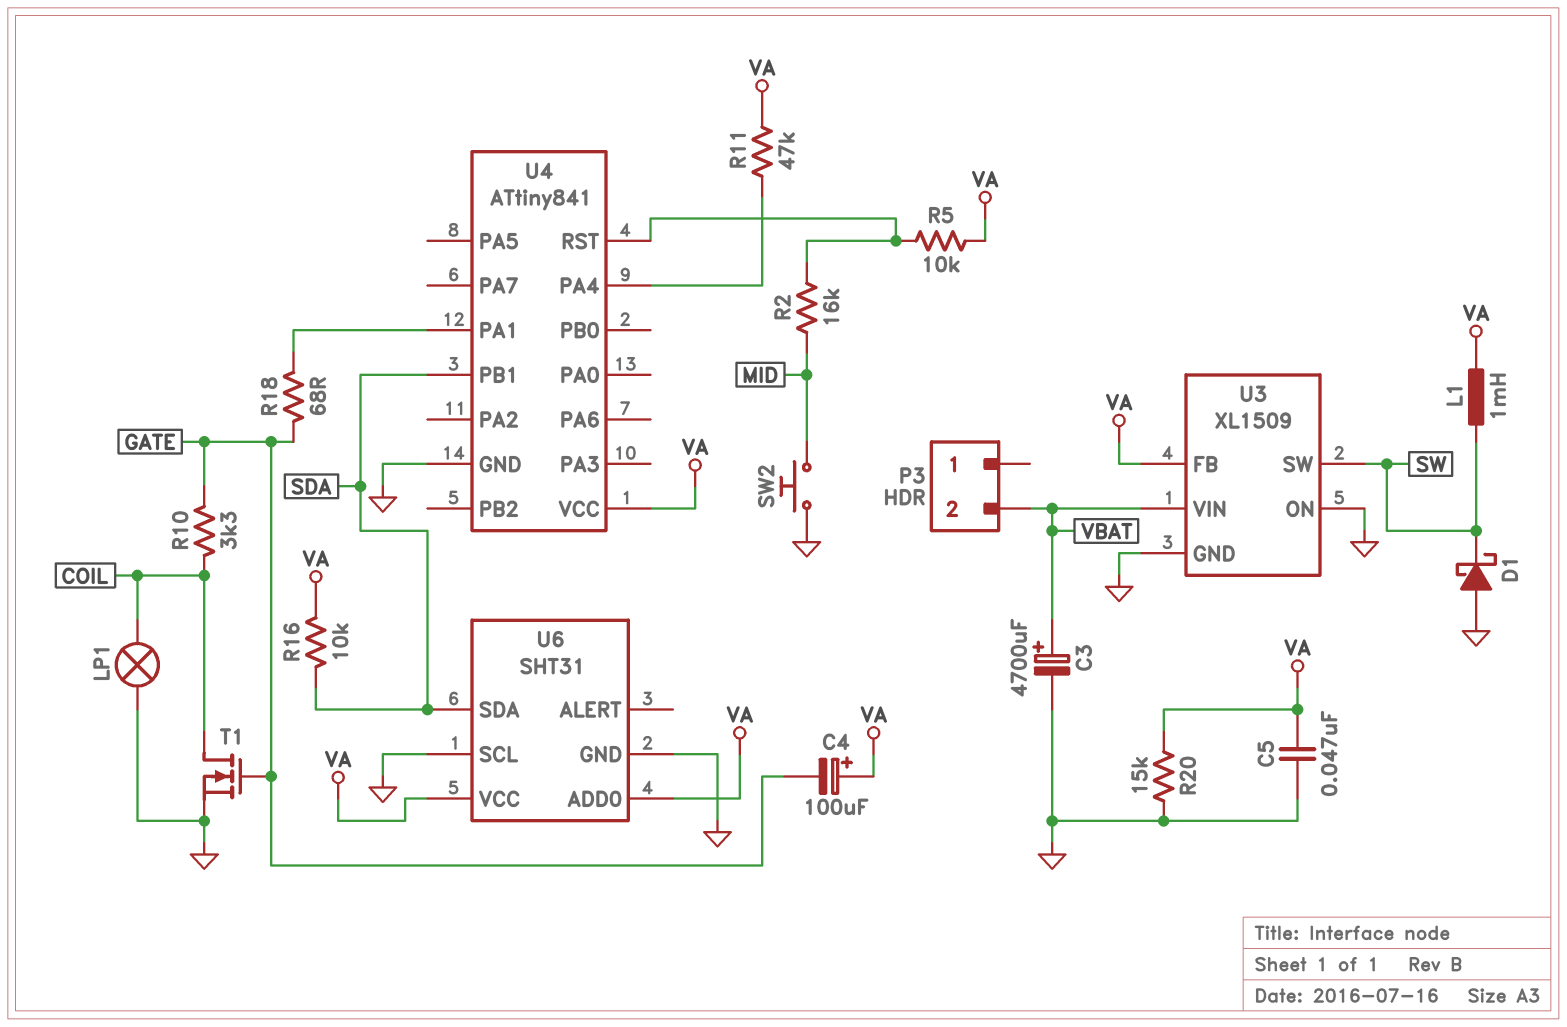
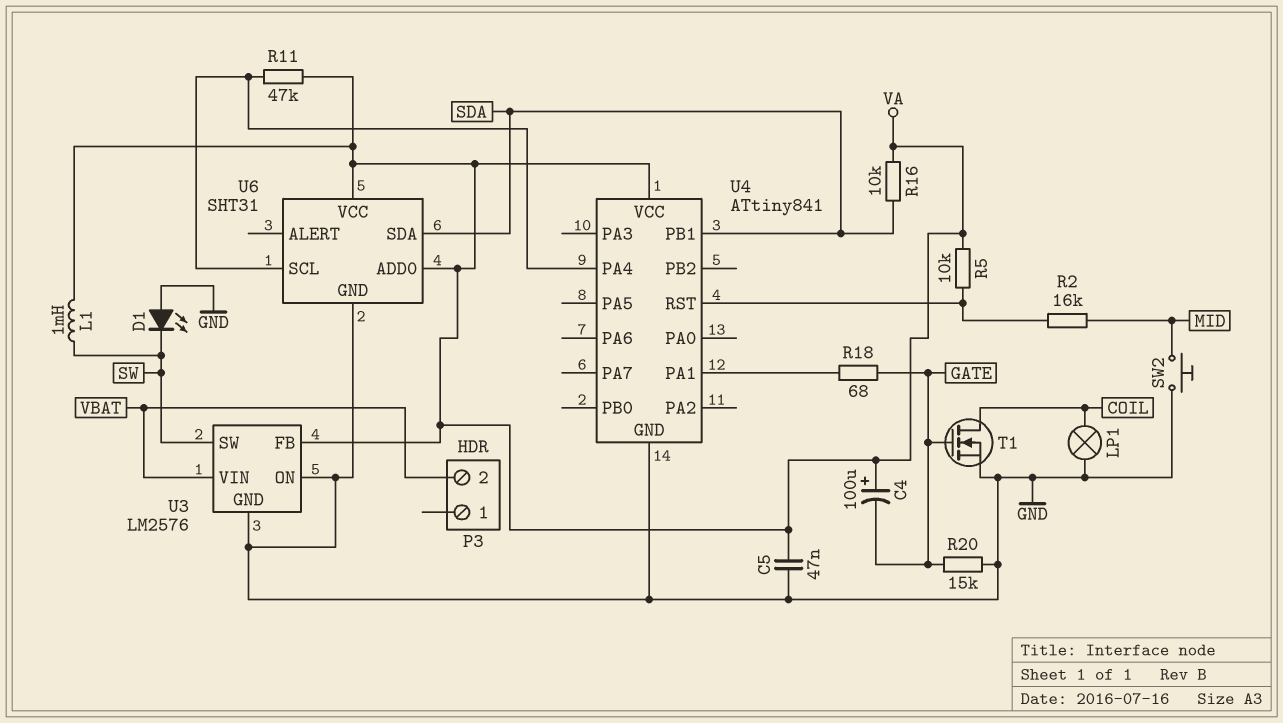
C3: 4700uF (plus VBAT, minus GND) -> none
D1: schottky (A GND, K SW) -> LED (A GND, K SW)
R10: 3.3k (COIL, GATE) -> none
R20: 15k (GND, VA) -> 15k (GATE, GND)
U3: XL1509 -> LM2576
U6 pin SCL: GND -> U4/PA4

